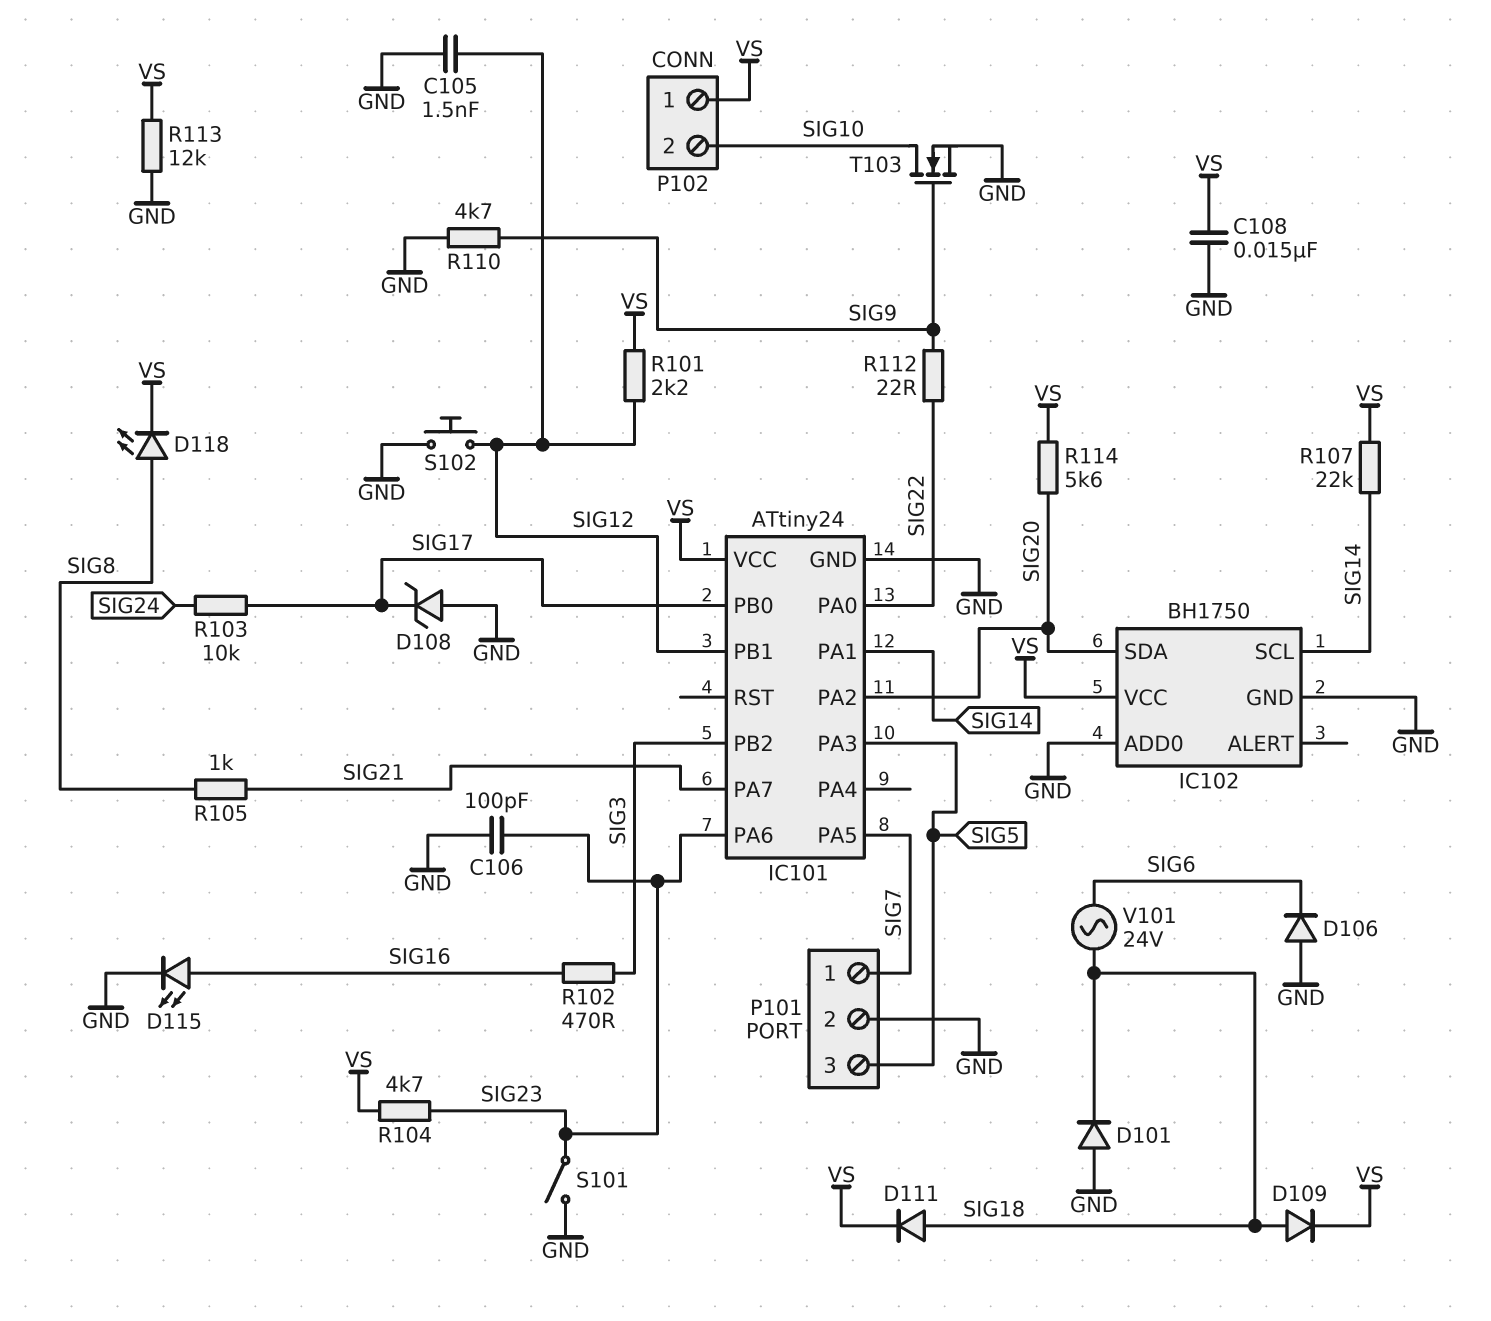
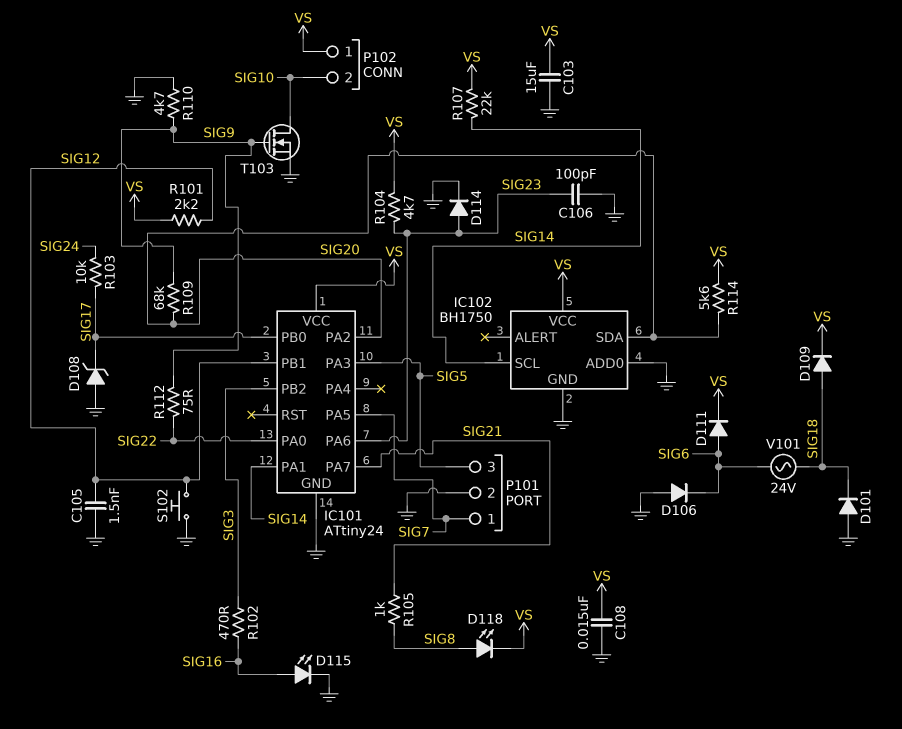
C103: none -> 15uF (GND, VS)
D111: diode (A SIG18, K VS) -> diode (A SIG6, K VS)
D114: none -> diode (A SIG23, K GND)
R109: none -> 68k (SIG9, SIG20)
R112: 22 (SIG9, SIG22) -> 75 (SIG9, SIG22)
R113: 12k (GND, VS) -> none
S101: switch (GND, SIG23) -> none

